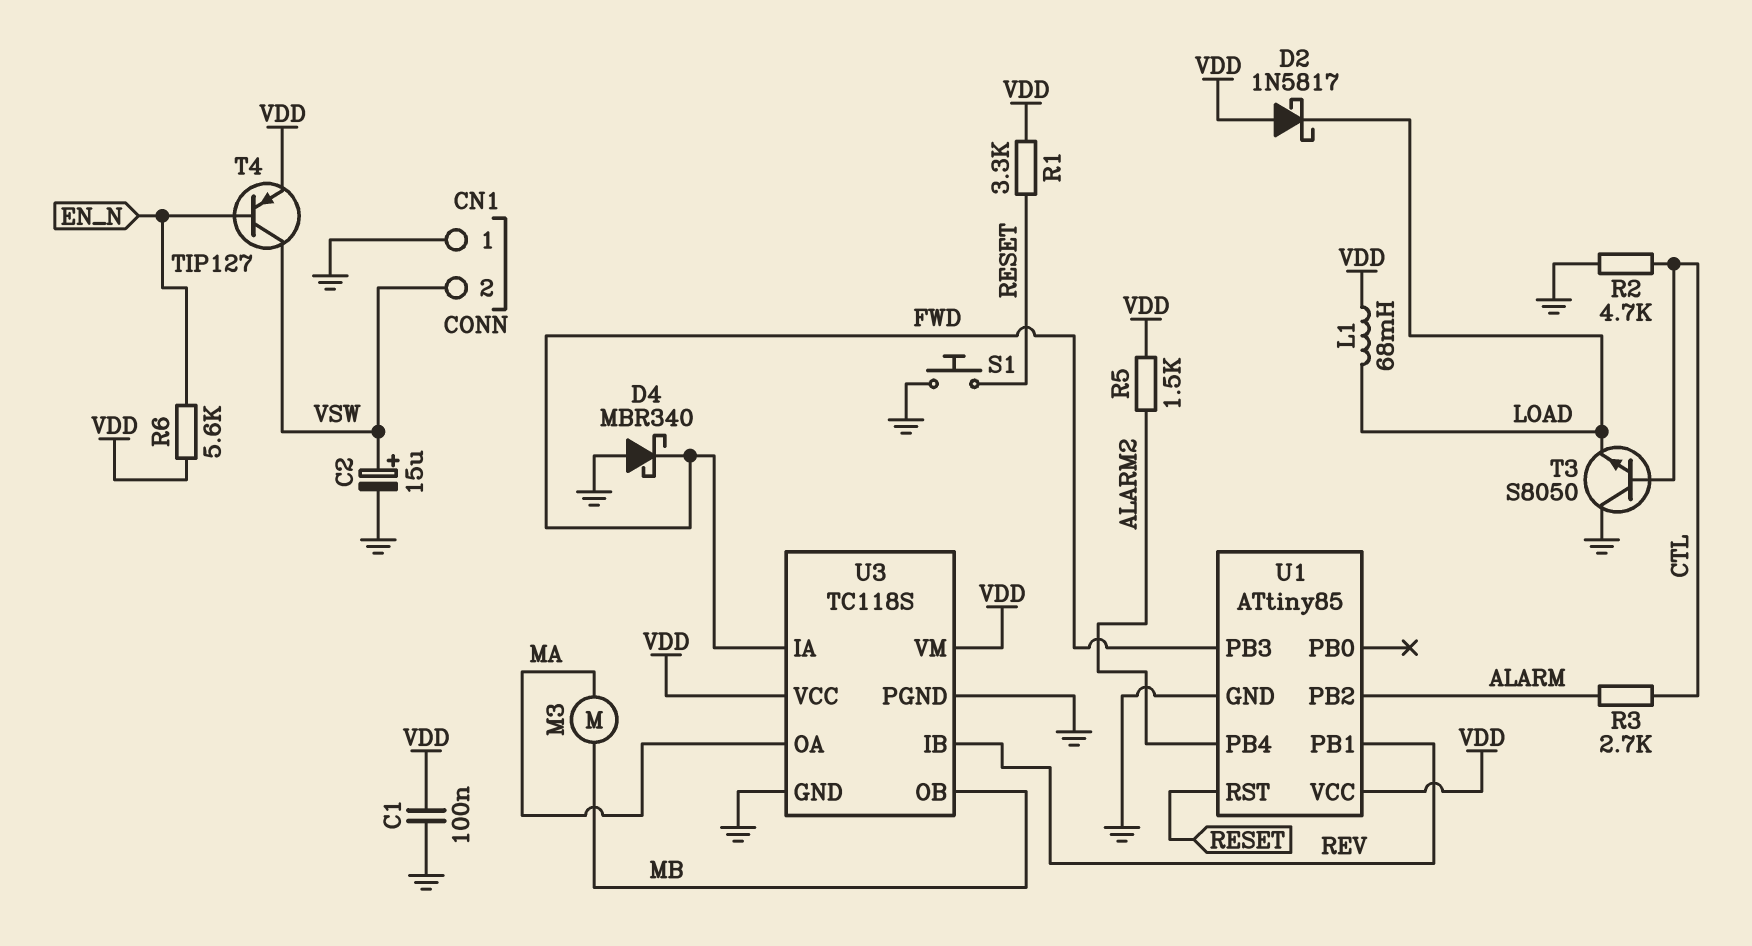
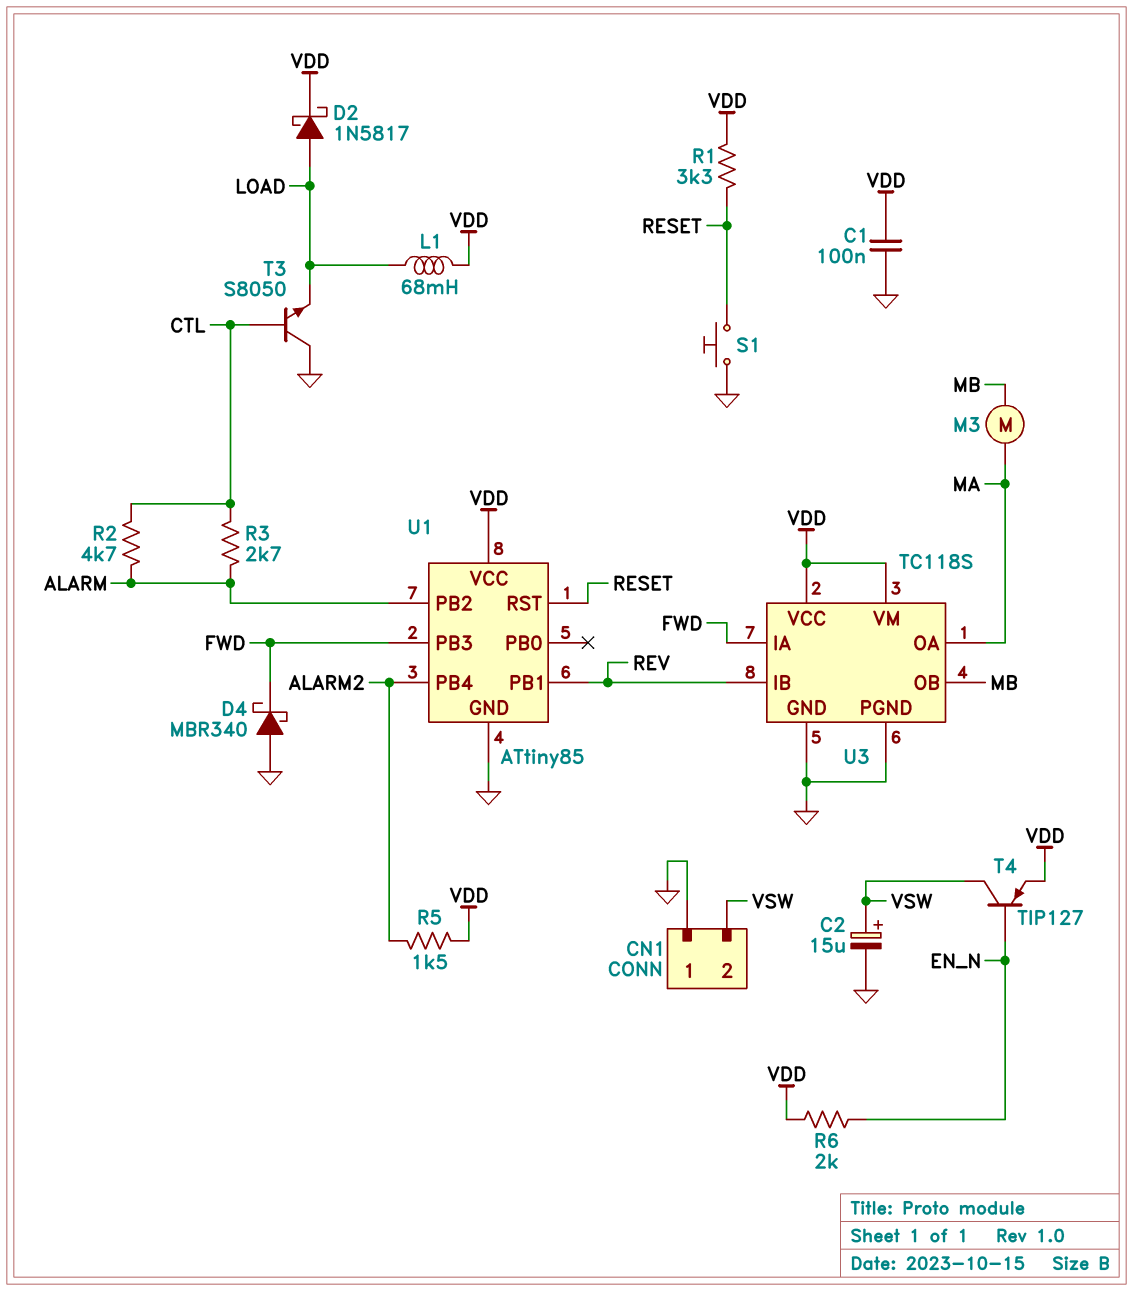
D2: schottky 1N5817 (A VDD, K LOAD) -> schottky 1N5817 (A LOAD, K VDD)
R2: 4.7k (CTL, GND) -> 4.7k (ALARM, CTL)
R6: 5.6k (EN_N, VDD) -> 2k (EN_N, VDD)

